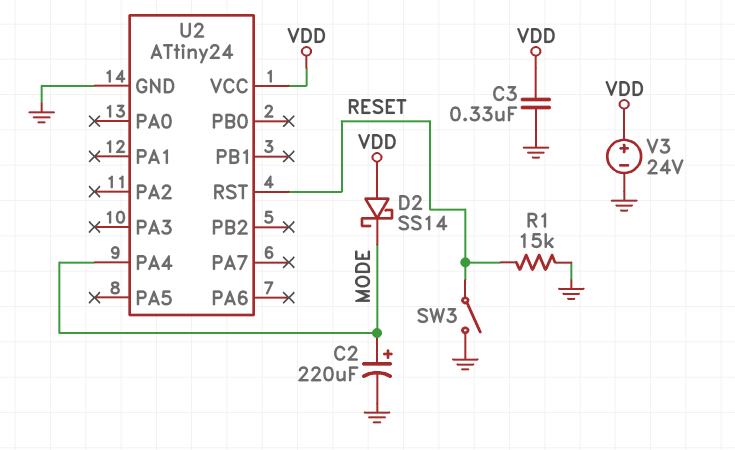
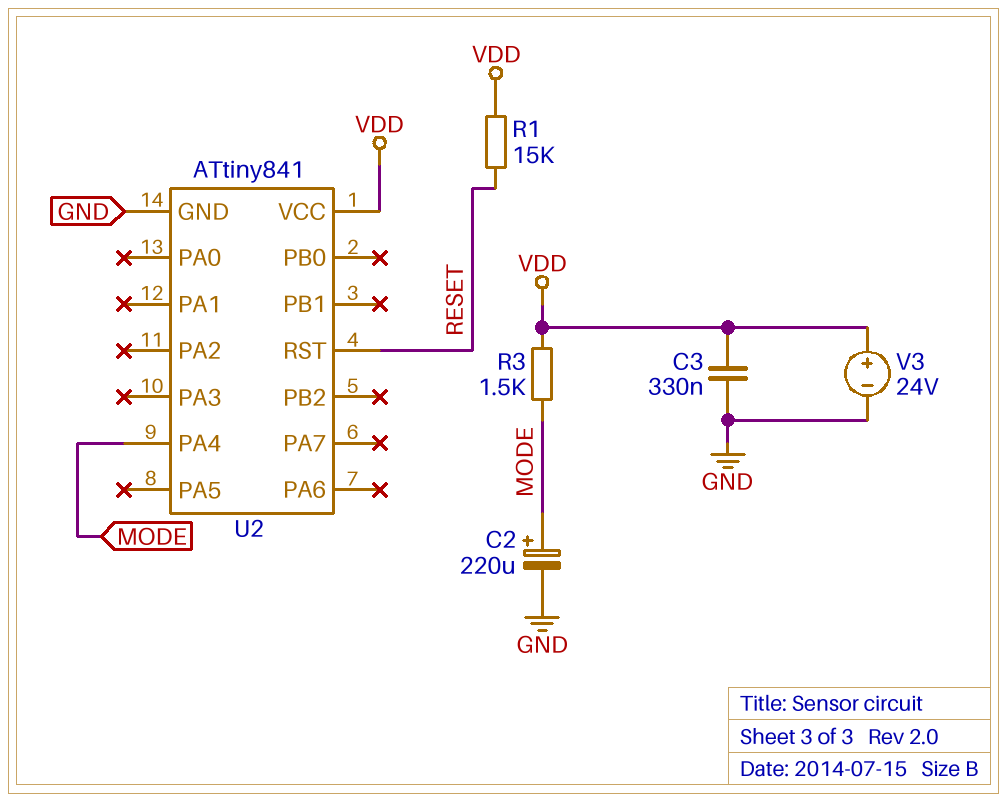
D2: schottky SS14 (A VDD, K MODE) -> none
R1: 15k (GND, RESET) -> 15k (RESET, VDD)
R3: none -> 1.5k (MODE, VDD)
SW3: switch (GND, RESET) -> none
U2: ATtiny24 -> ATtiny841

